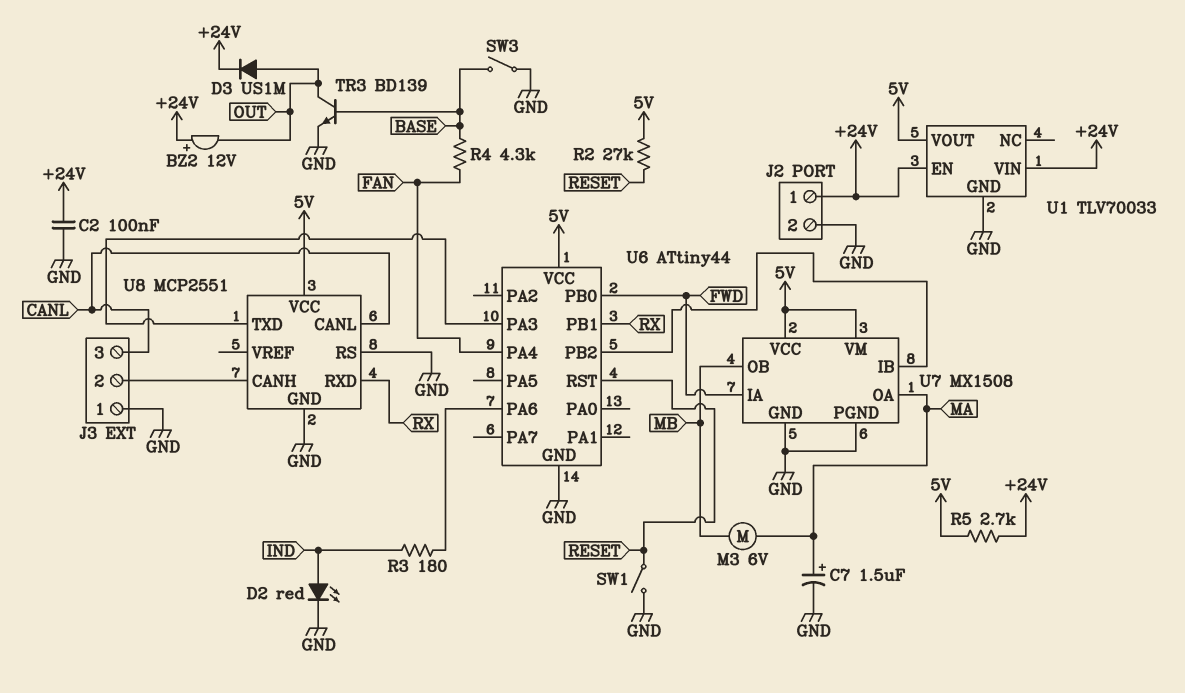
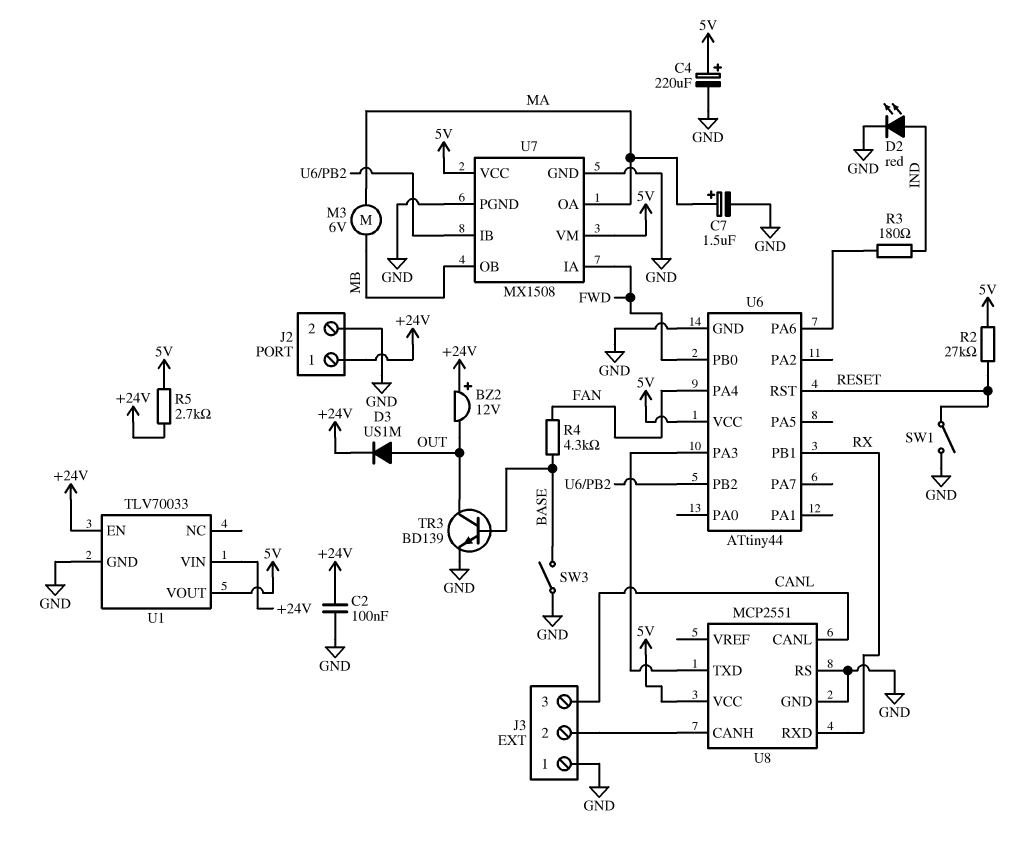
C4: none -> 220uF (plus 5V, minus GND)

